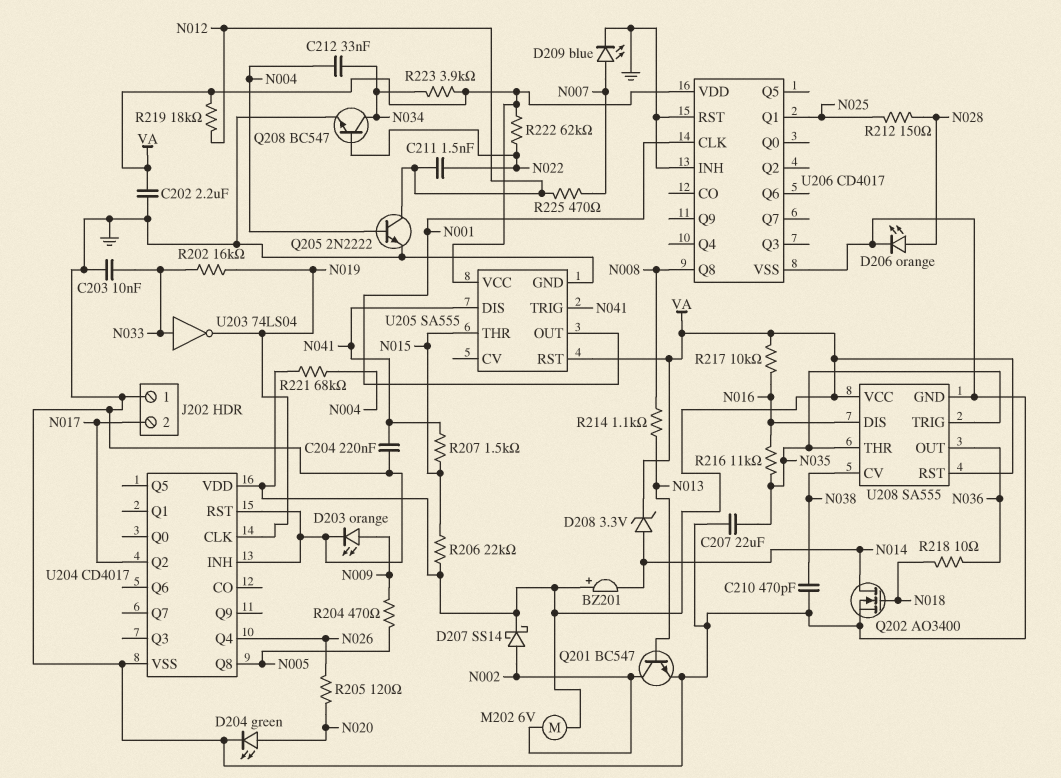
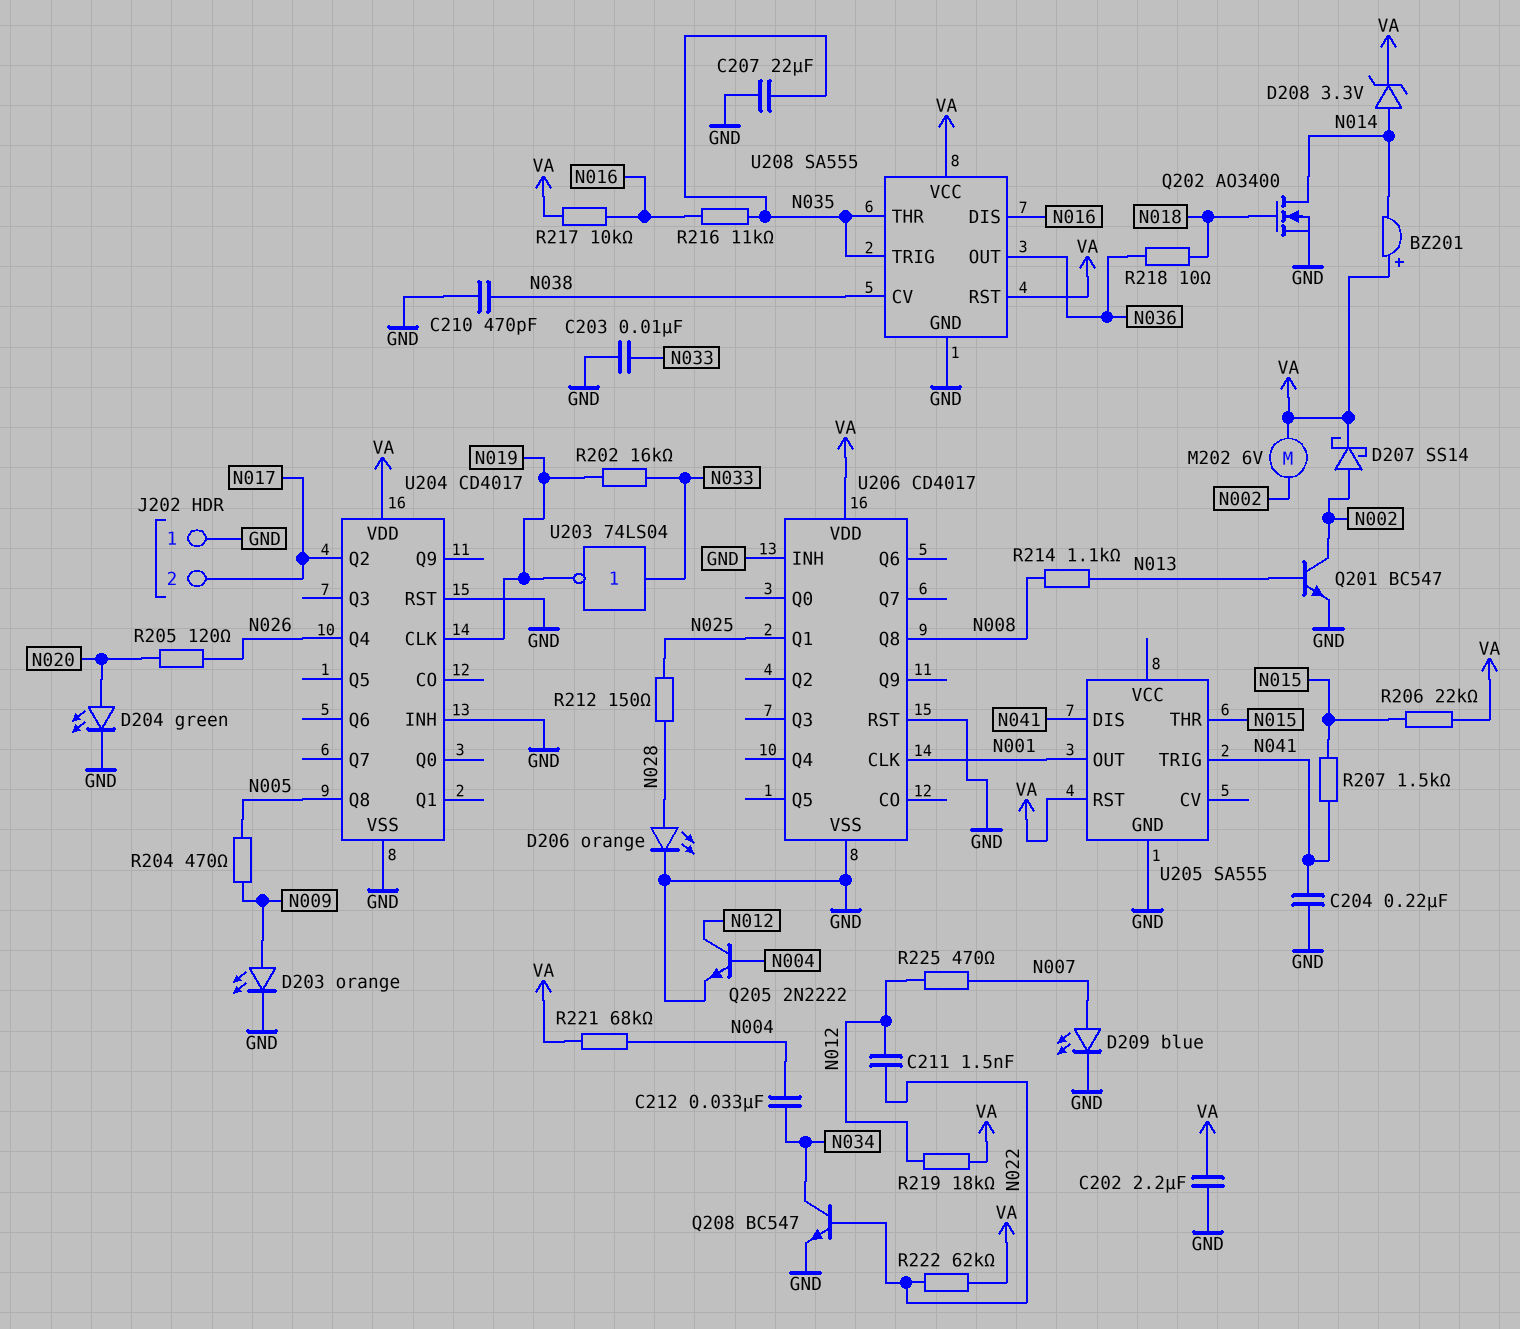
R223: 3.9k (N034, VA) -> none
U205 pin VCC: VA -> none

